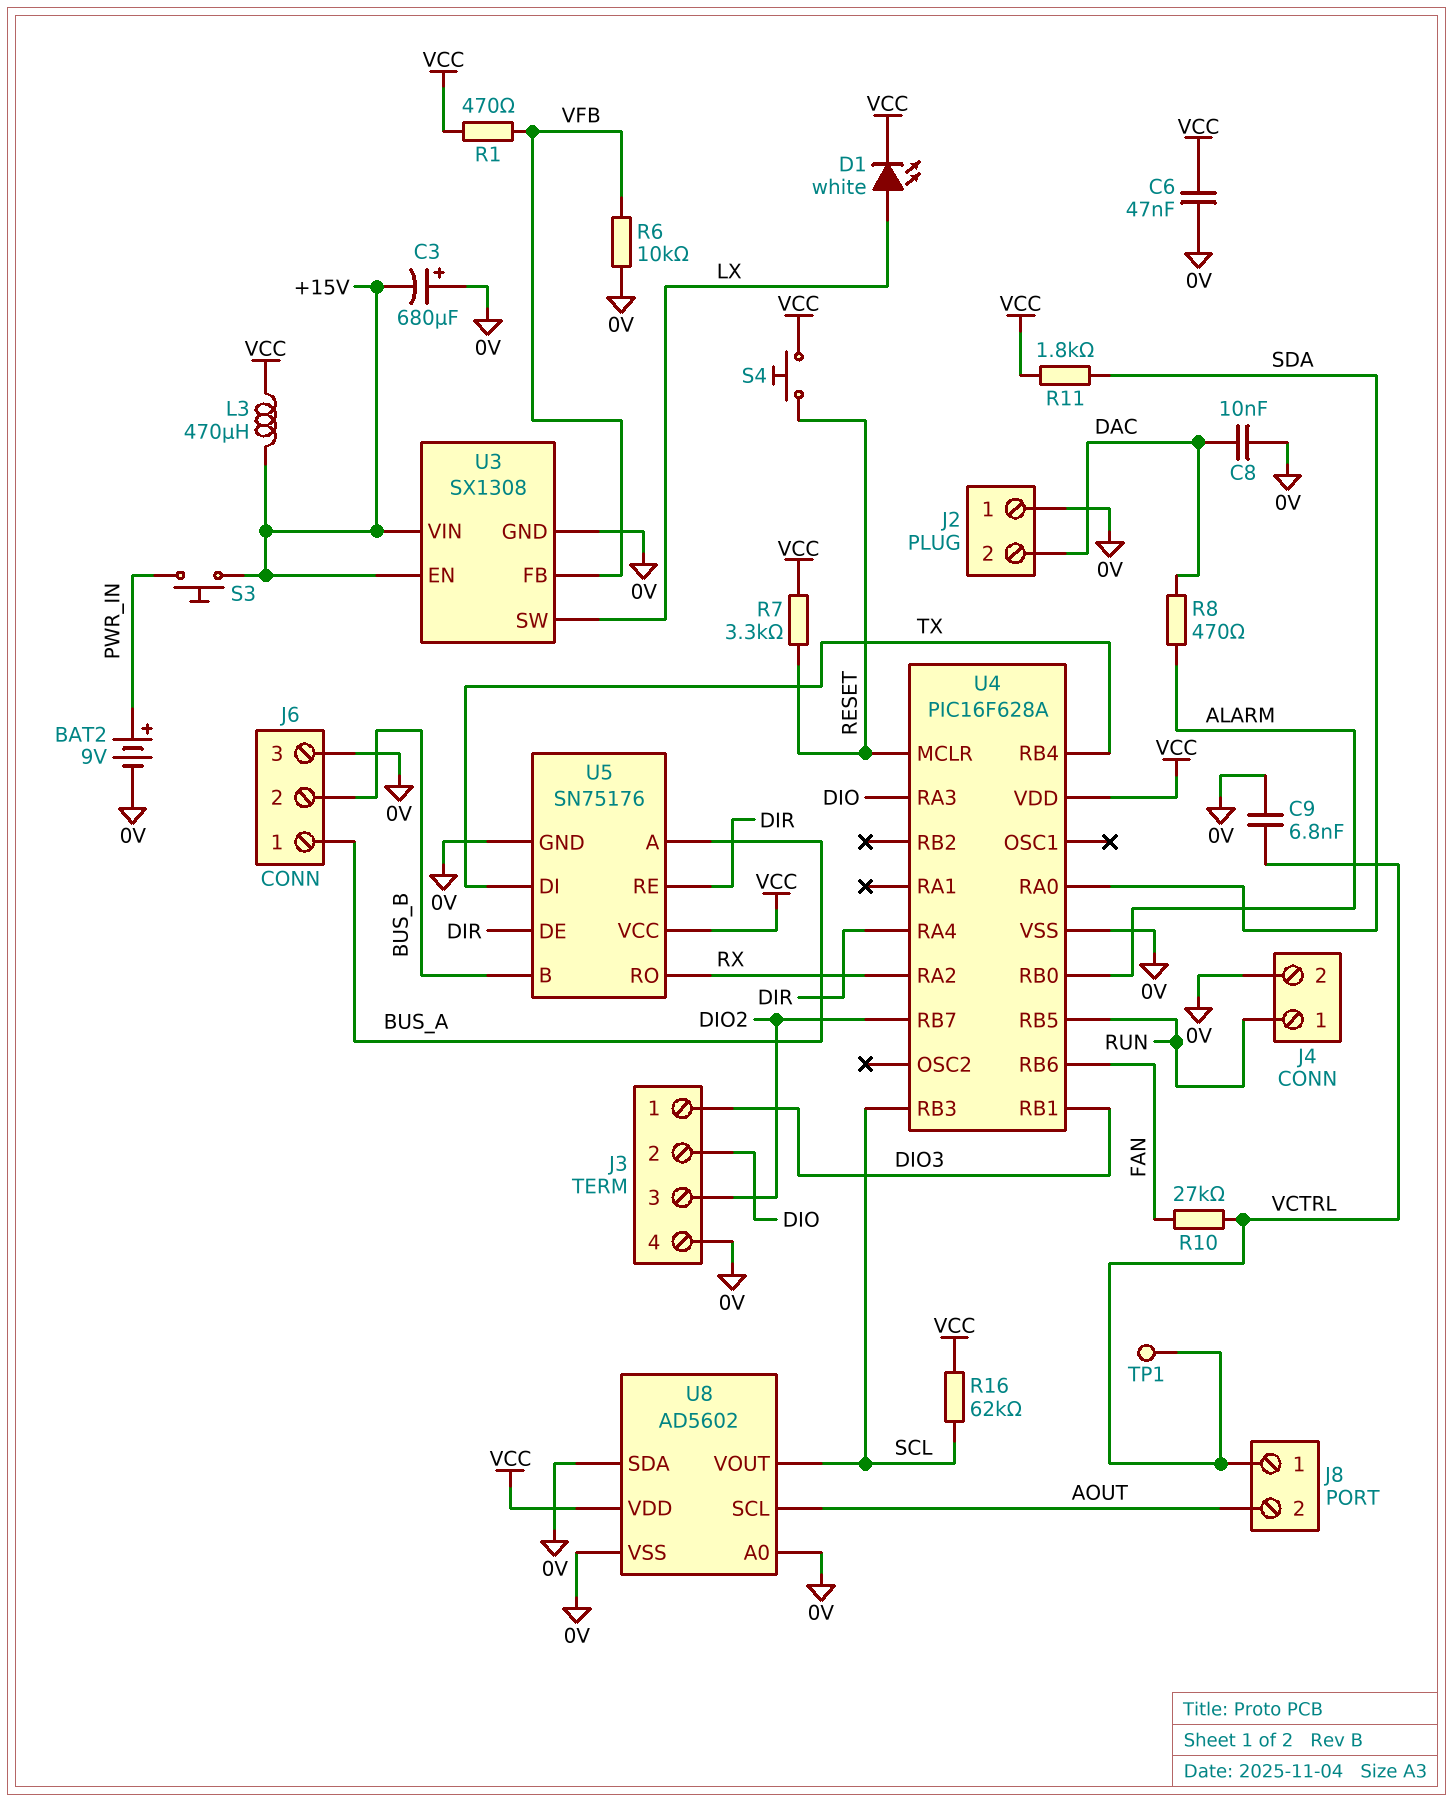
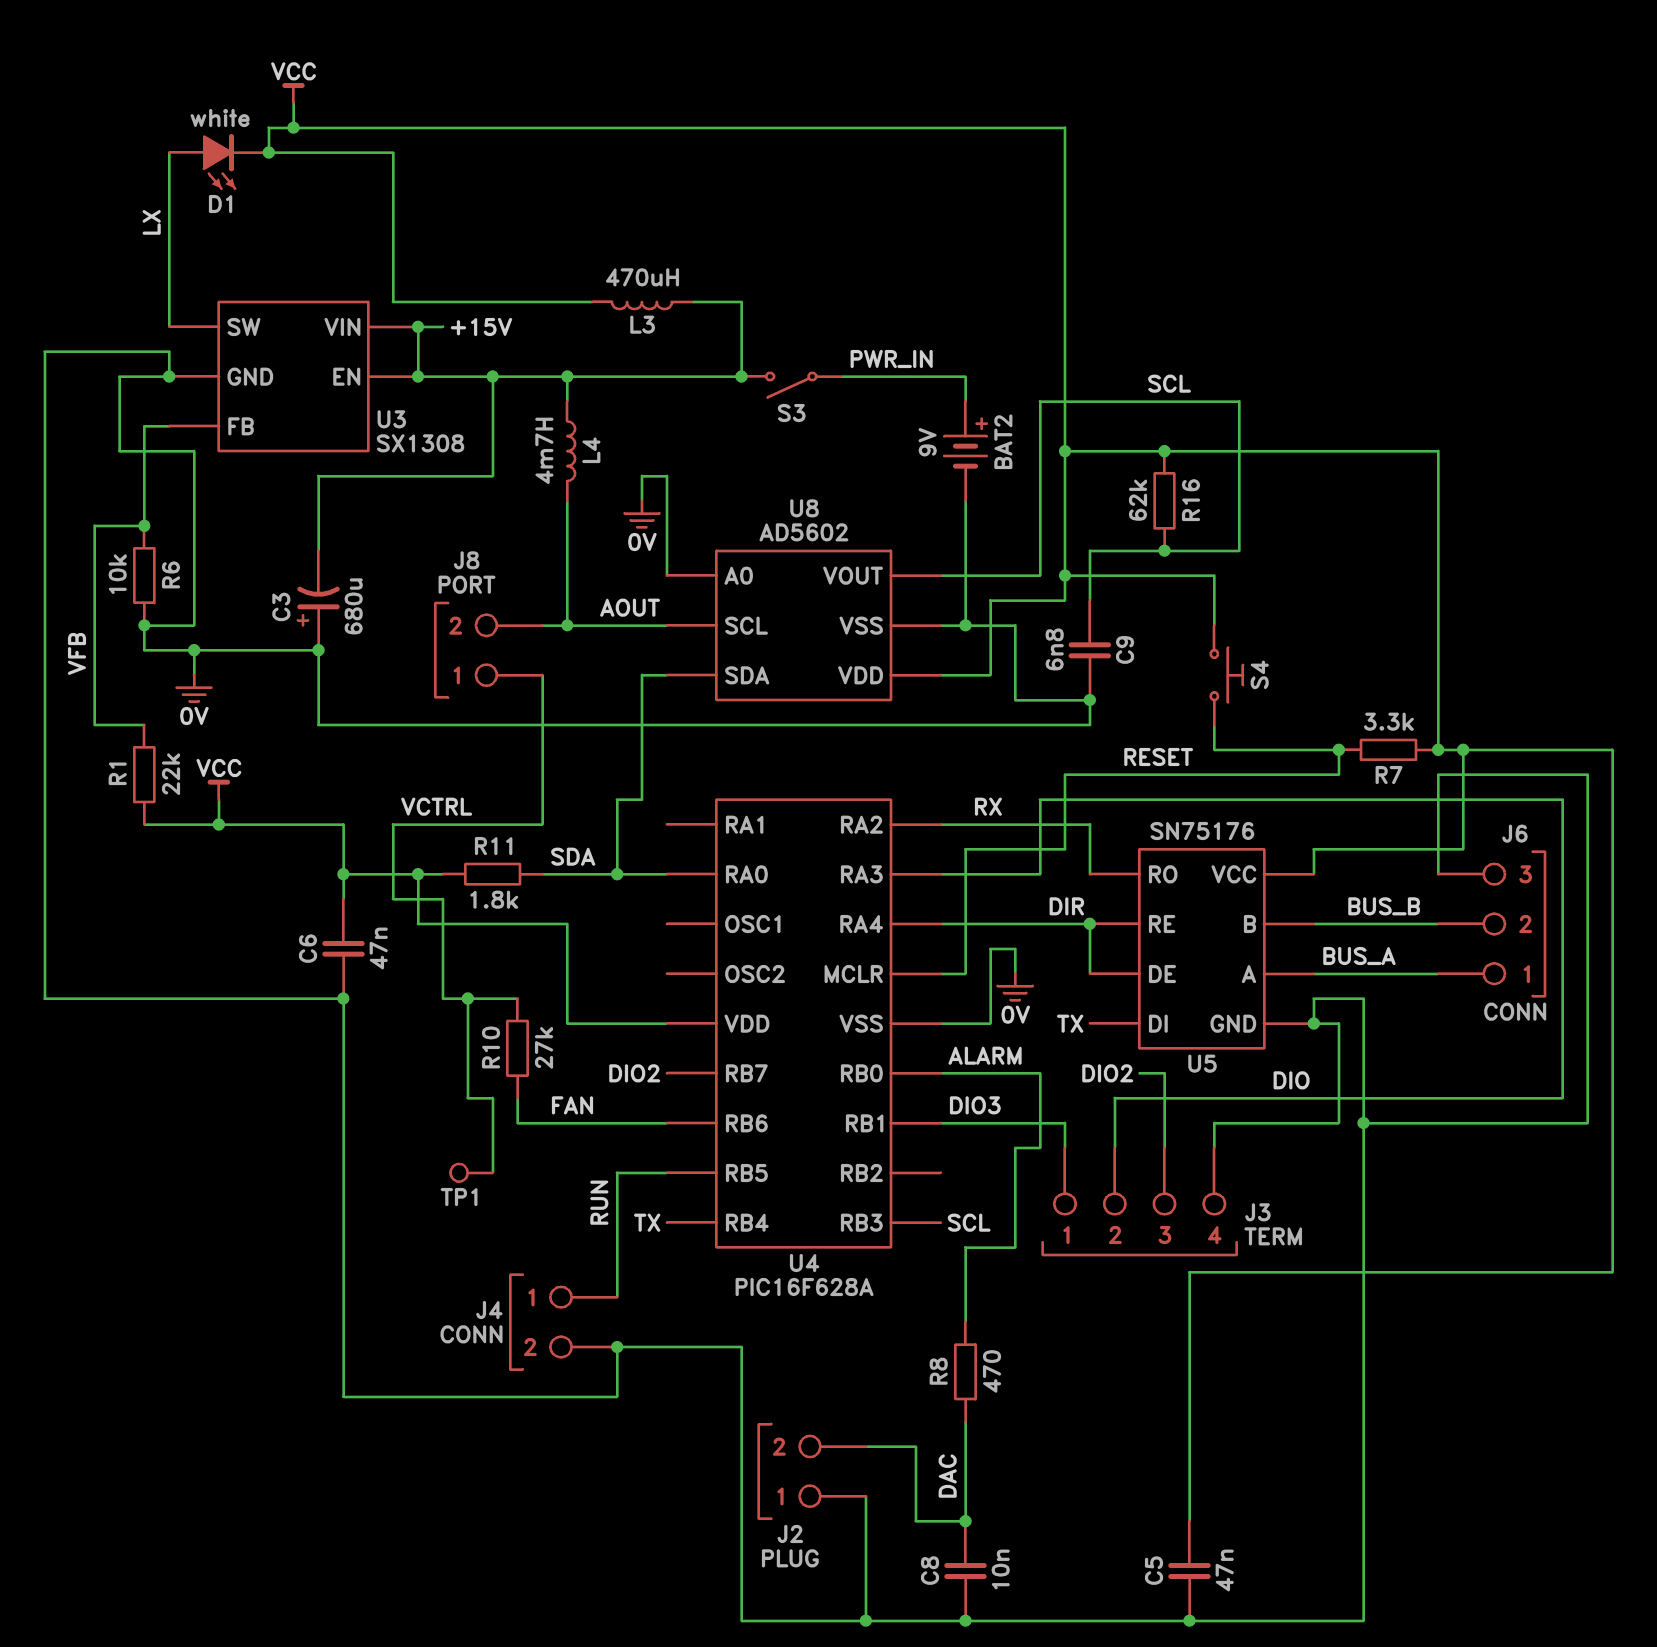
C5: none -> 47nF (0V, VCC)
C9: 6.8nF (0V, VCTRL) -> 6.8nF (0V, SCL)
L4: none -> 4.7mH (+15V, AOUT)
R1: 470 (VCC, VFB) -> 22k (VCC, VFB)
S3: button (+15V, PWR_IN) -> switch (+15V, PWR_IN)
U8 pin SDA: 0V -> SDA

